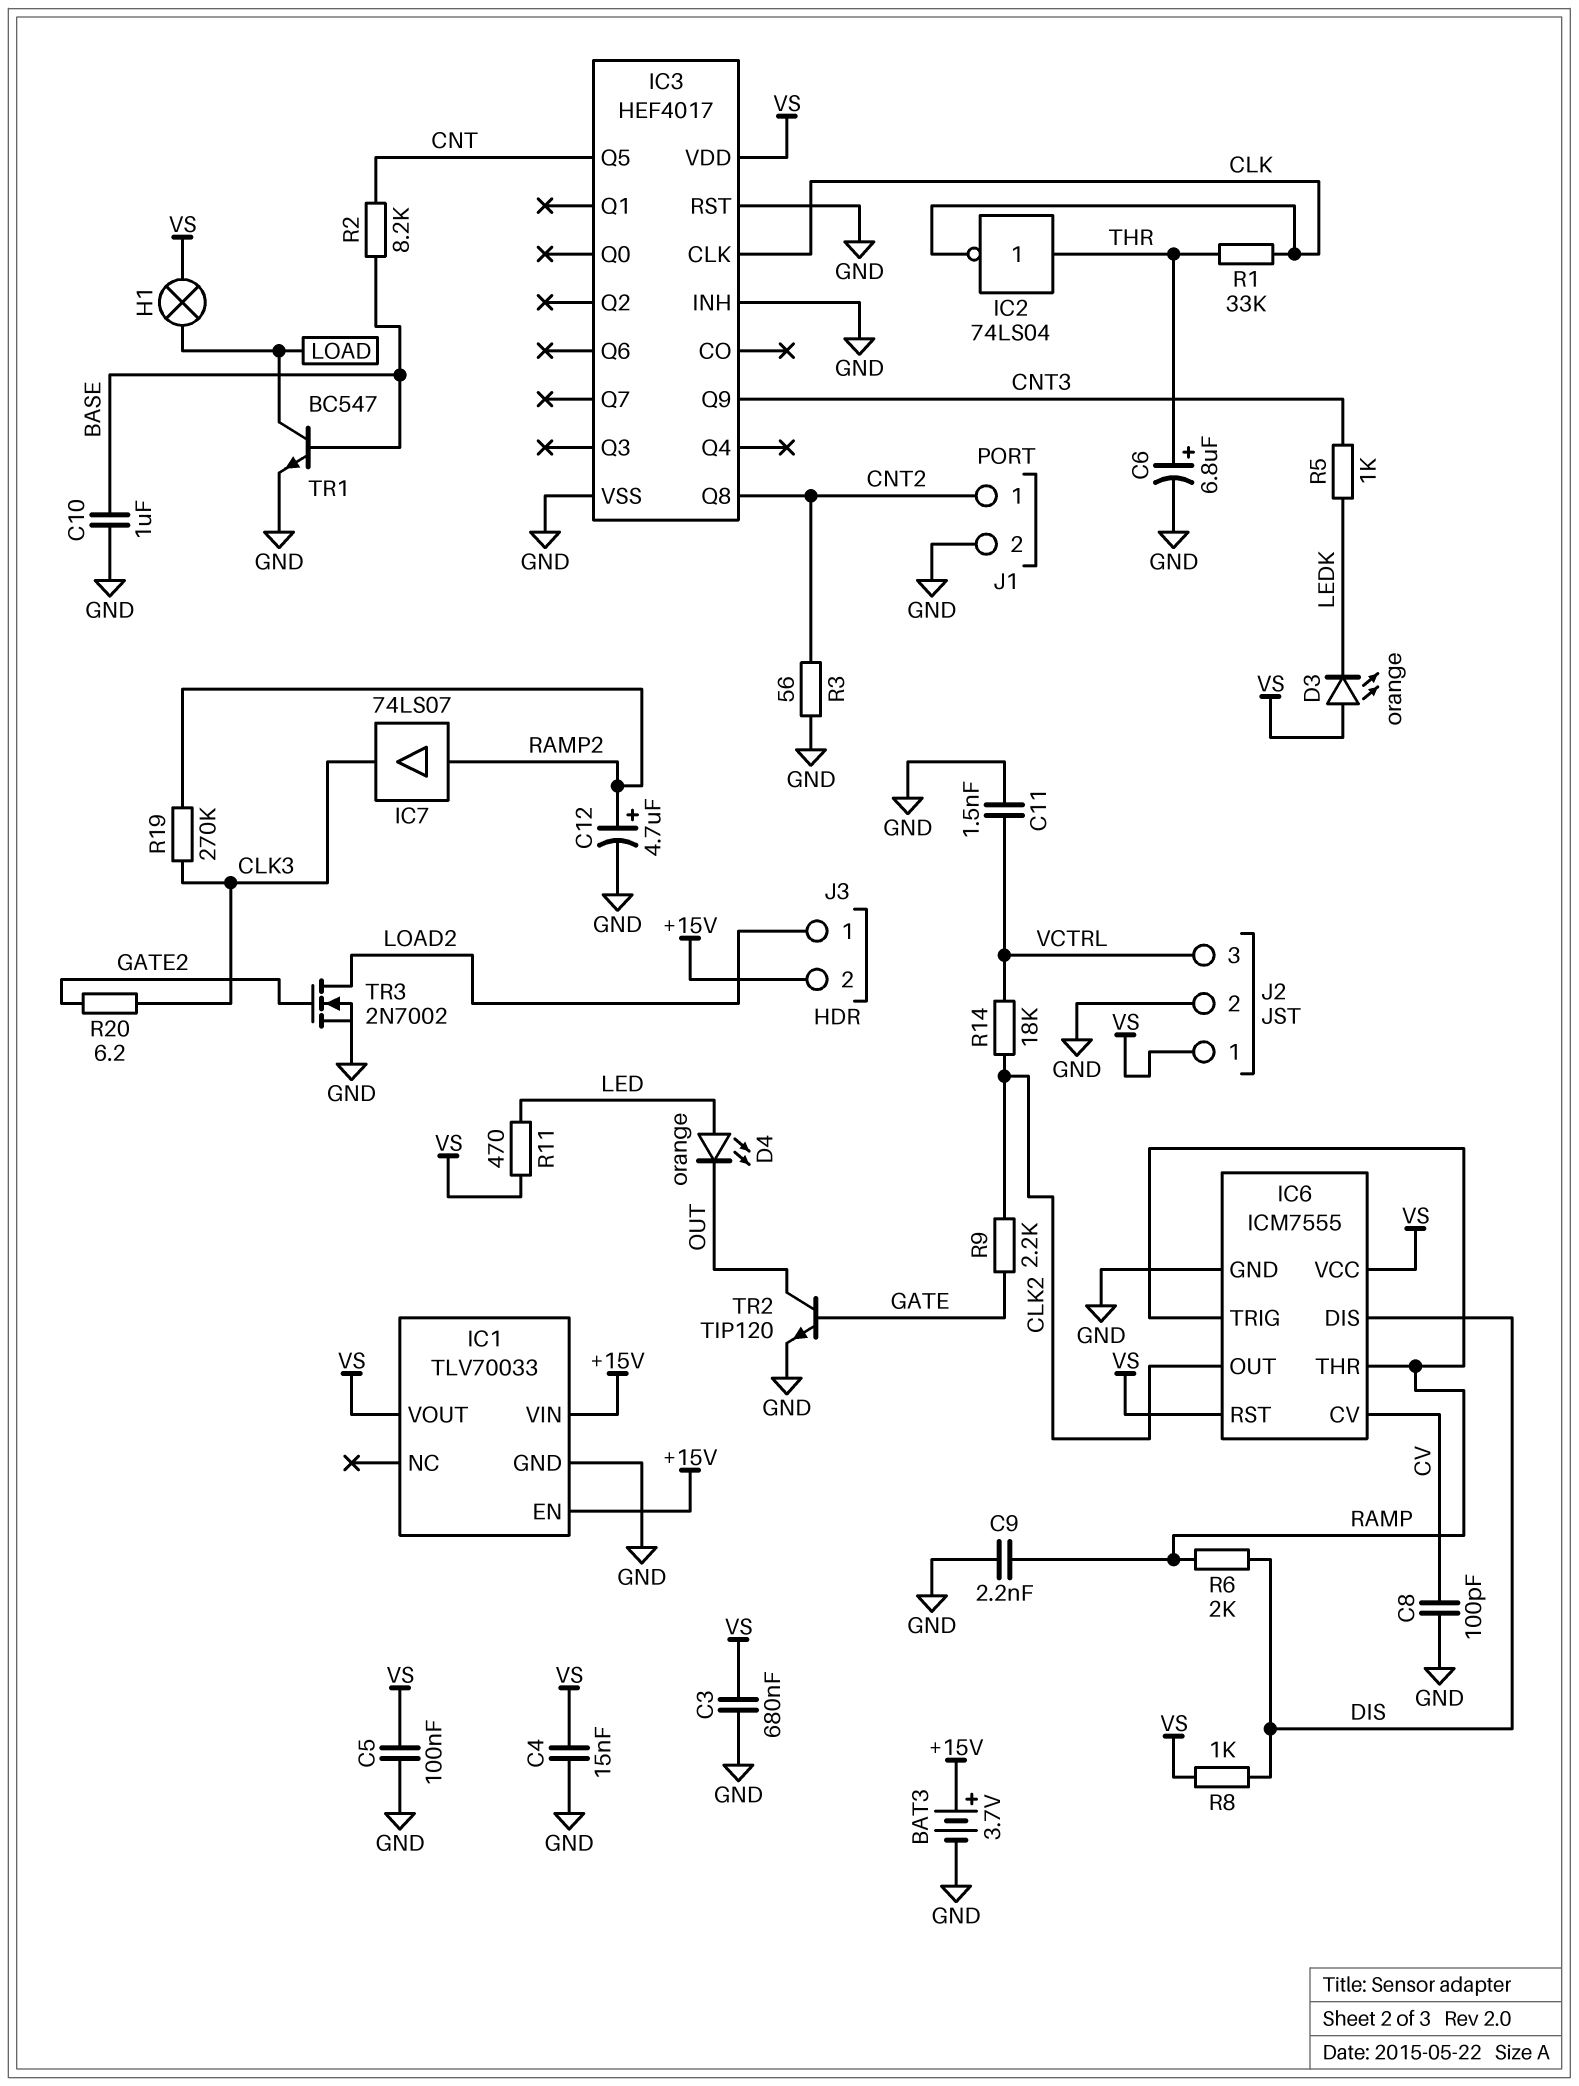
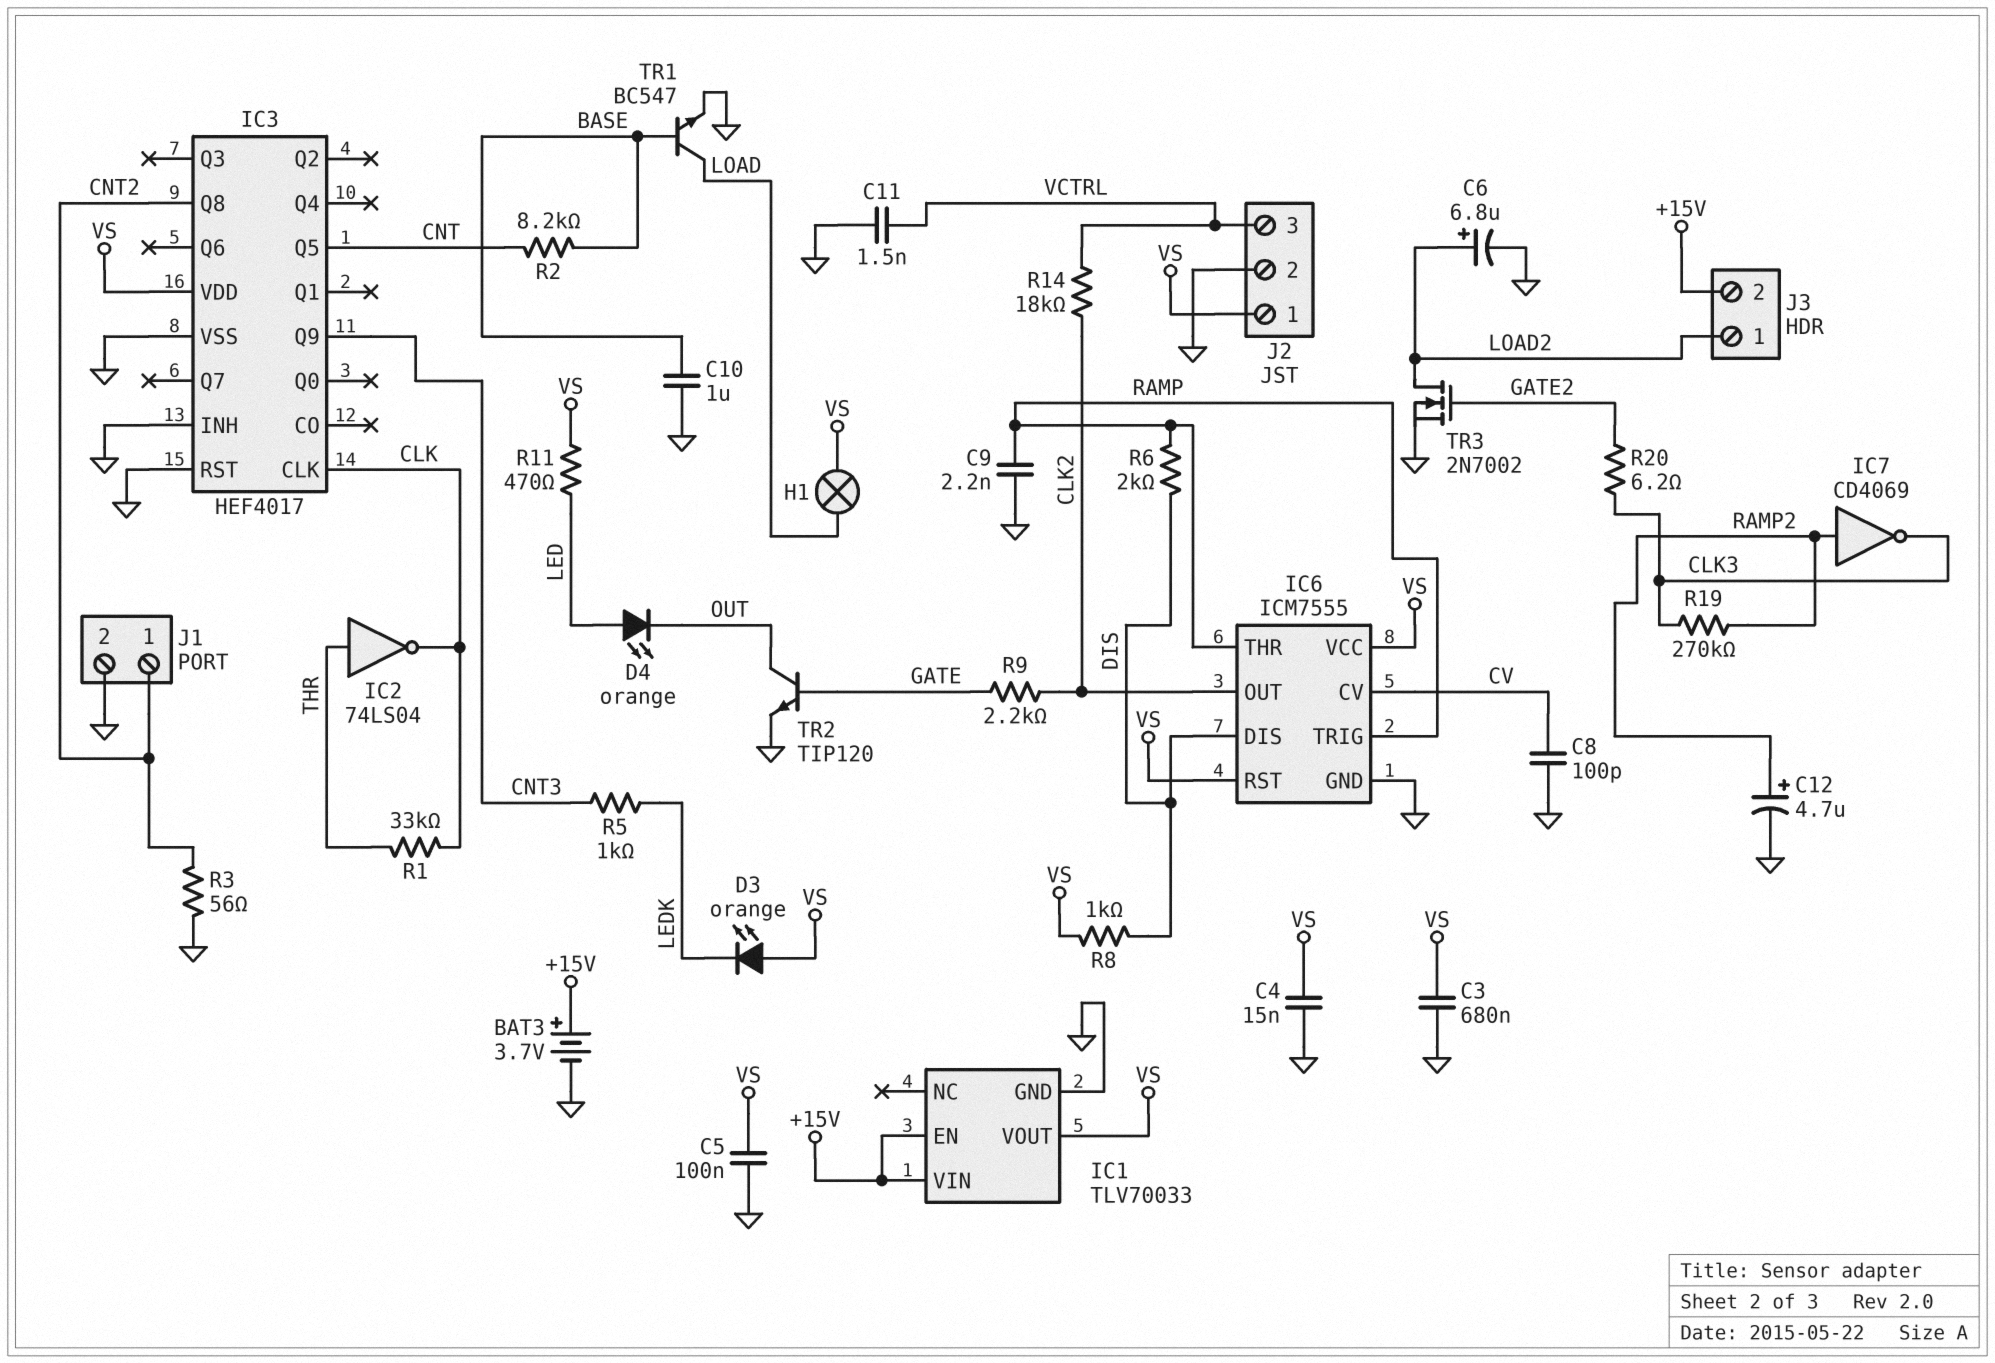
C6: 6.8uF (plus THR, minus GND) -> 6.8uF (plus LOAD2, minus GND)
IC7: buffer 74LS07 (in RAMP2, out CLK3) -> NOT CD4069 (in RAMP2, out CLK3)

